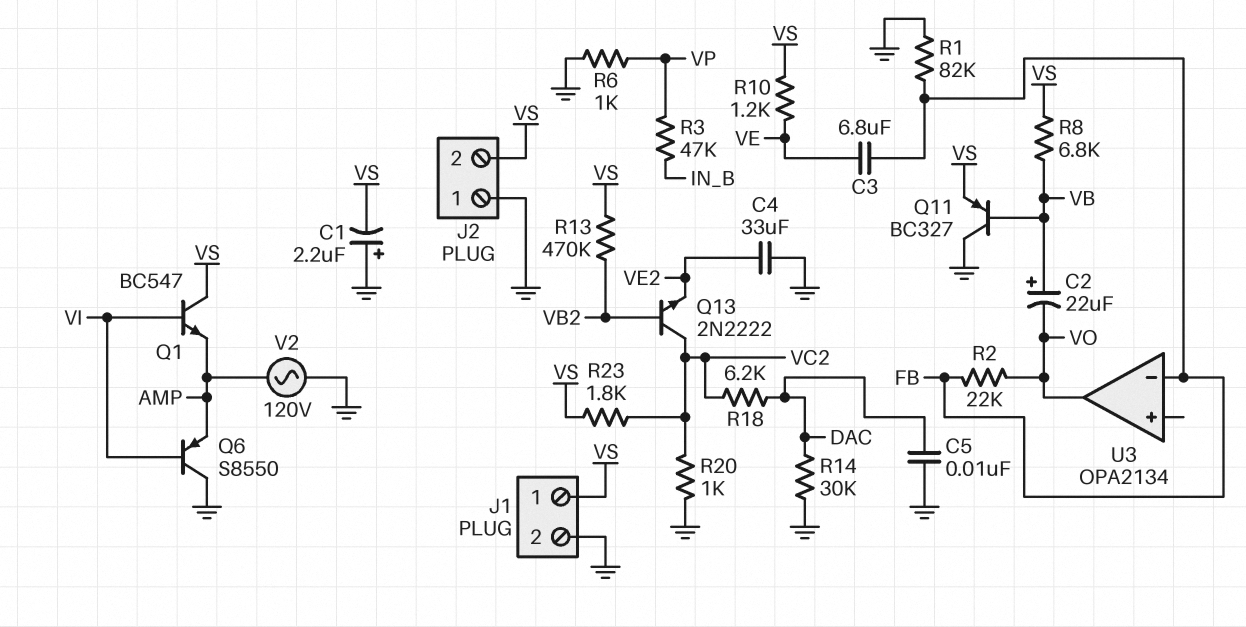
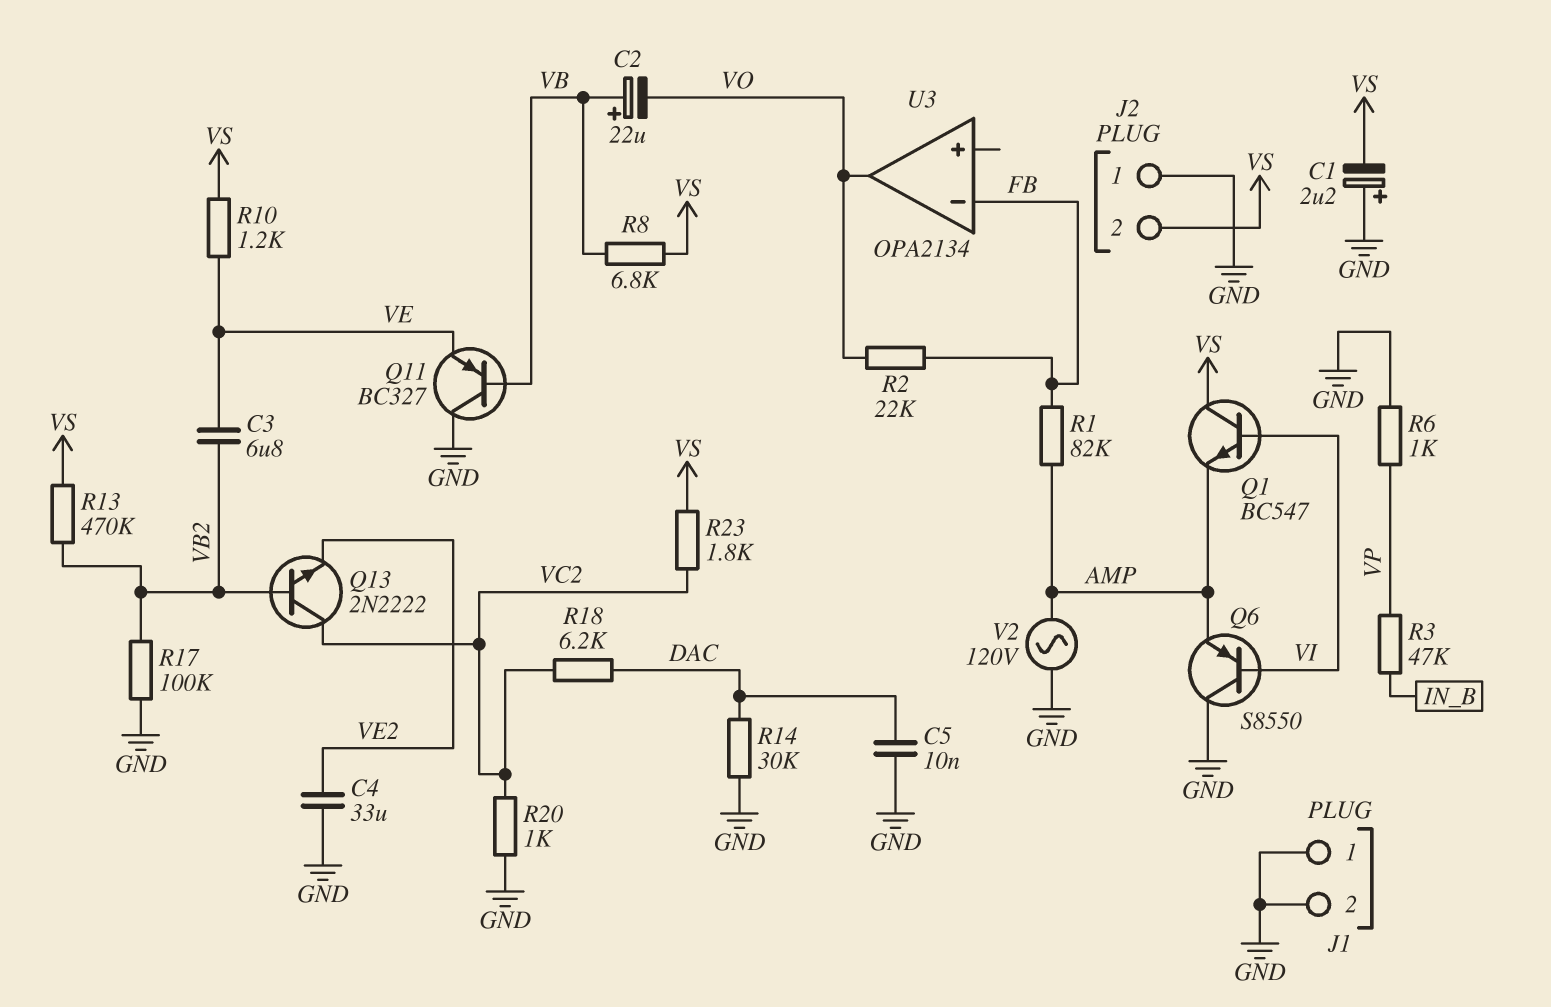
C3: 6.8uF (FB, VE) -> 6.8uF (VB2, VE)
J1 pin 1: VS -> GND
Q11: PNP BC327 (B VB, C GND, E VS) -> PNP BC327 (B VB, C GND, E VE)
R1: 82k (FB, GND) -> 82k (AMP, FB)
R17: none -> 100k (GND, VB2)

